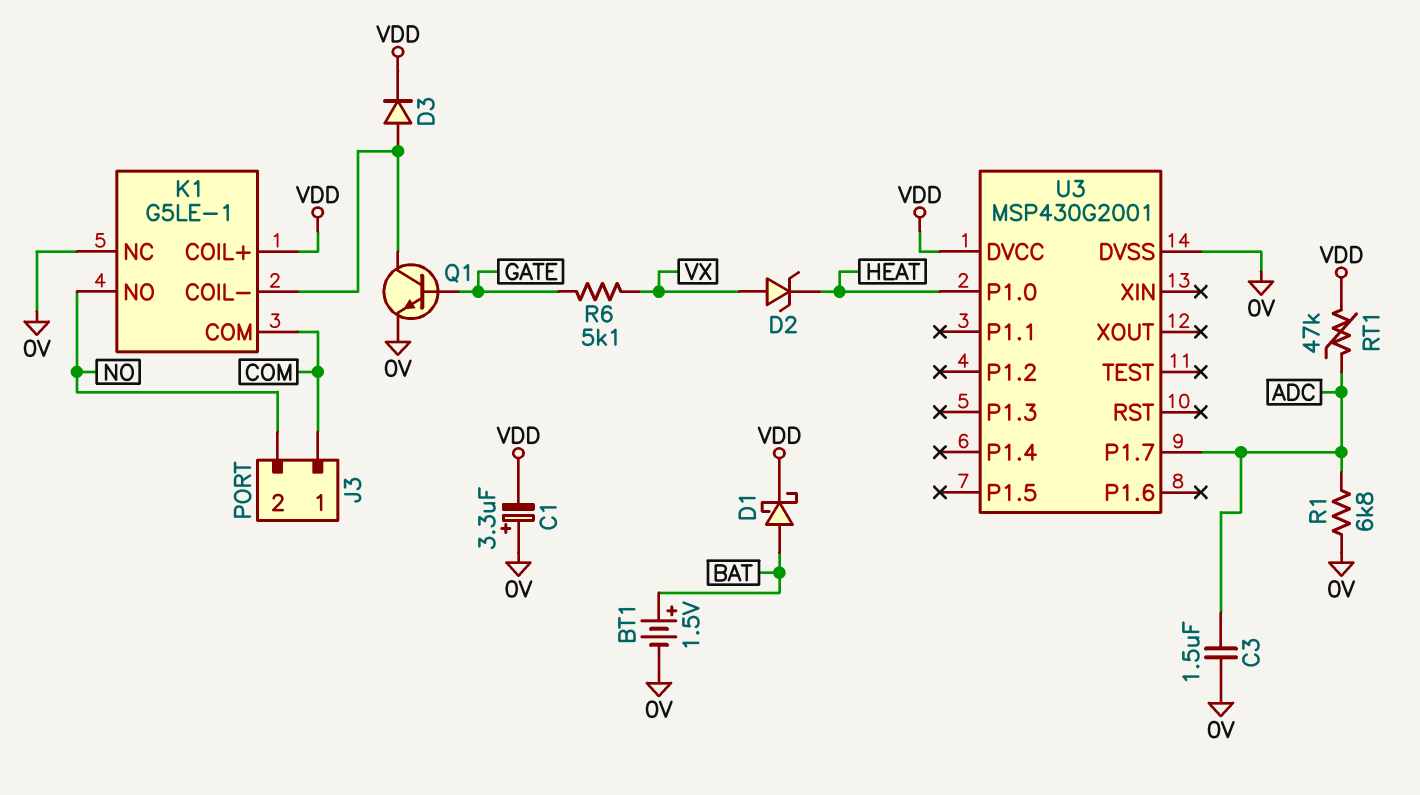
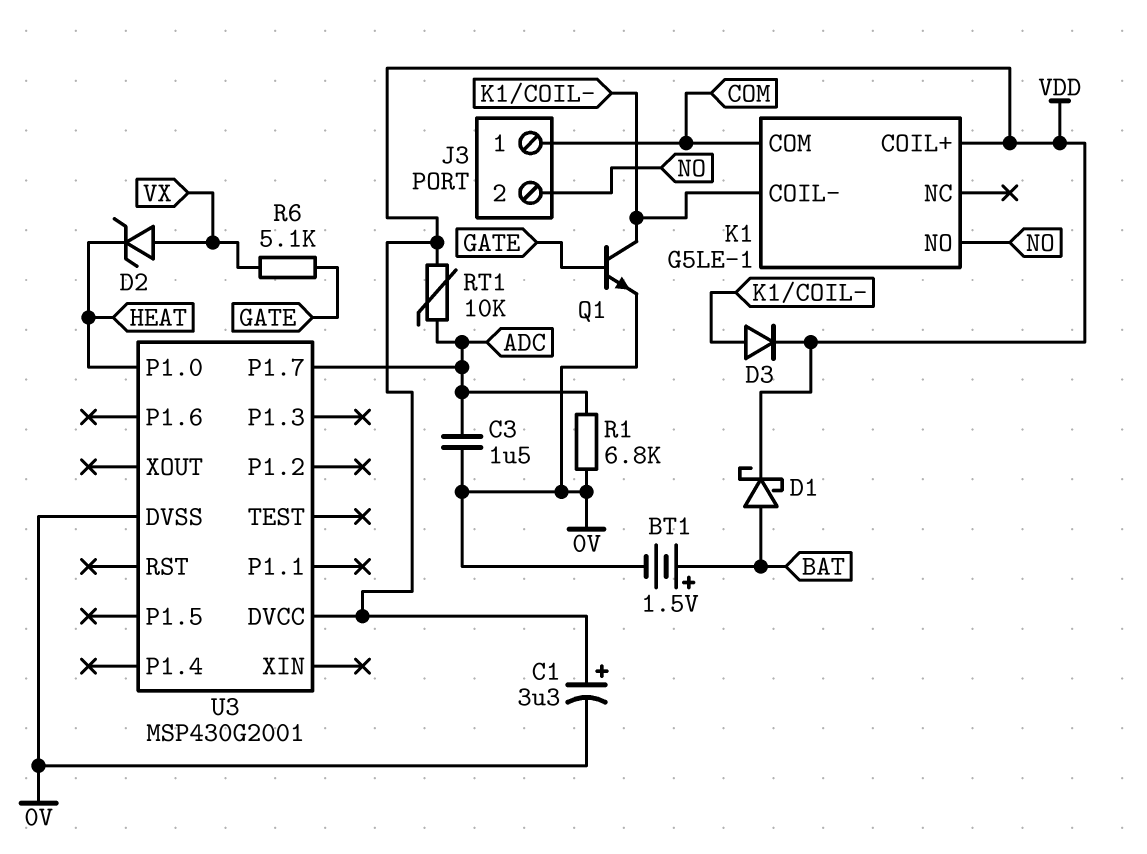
C1: 3.3uF (plus 0V, minus VDD) -> 3.3uF (plus VDD, minus 0V)
K1 pin NC: 0V -> none
RT1: 47k (ADC, VDD) -> 10k (ADC, VDD)

